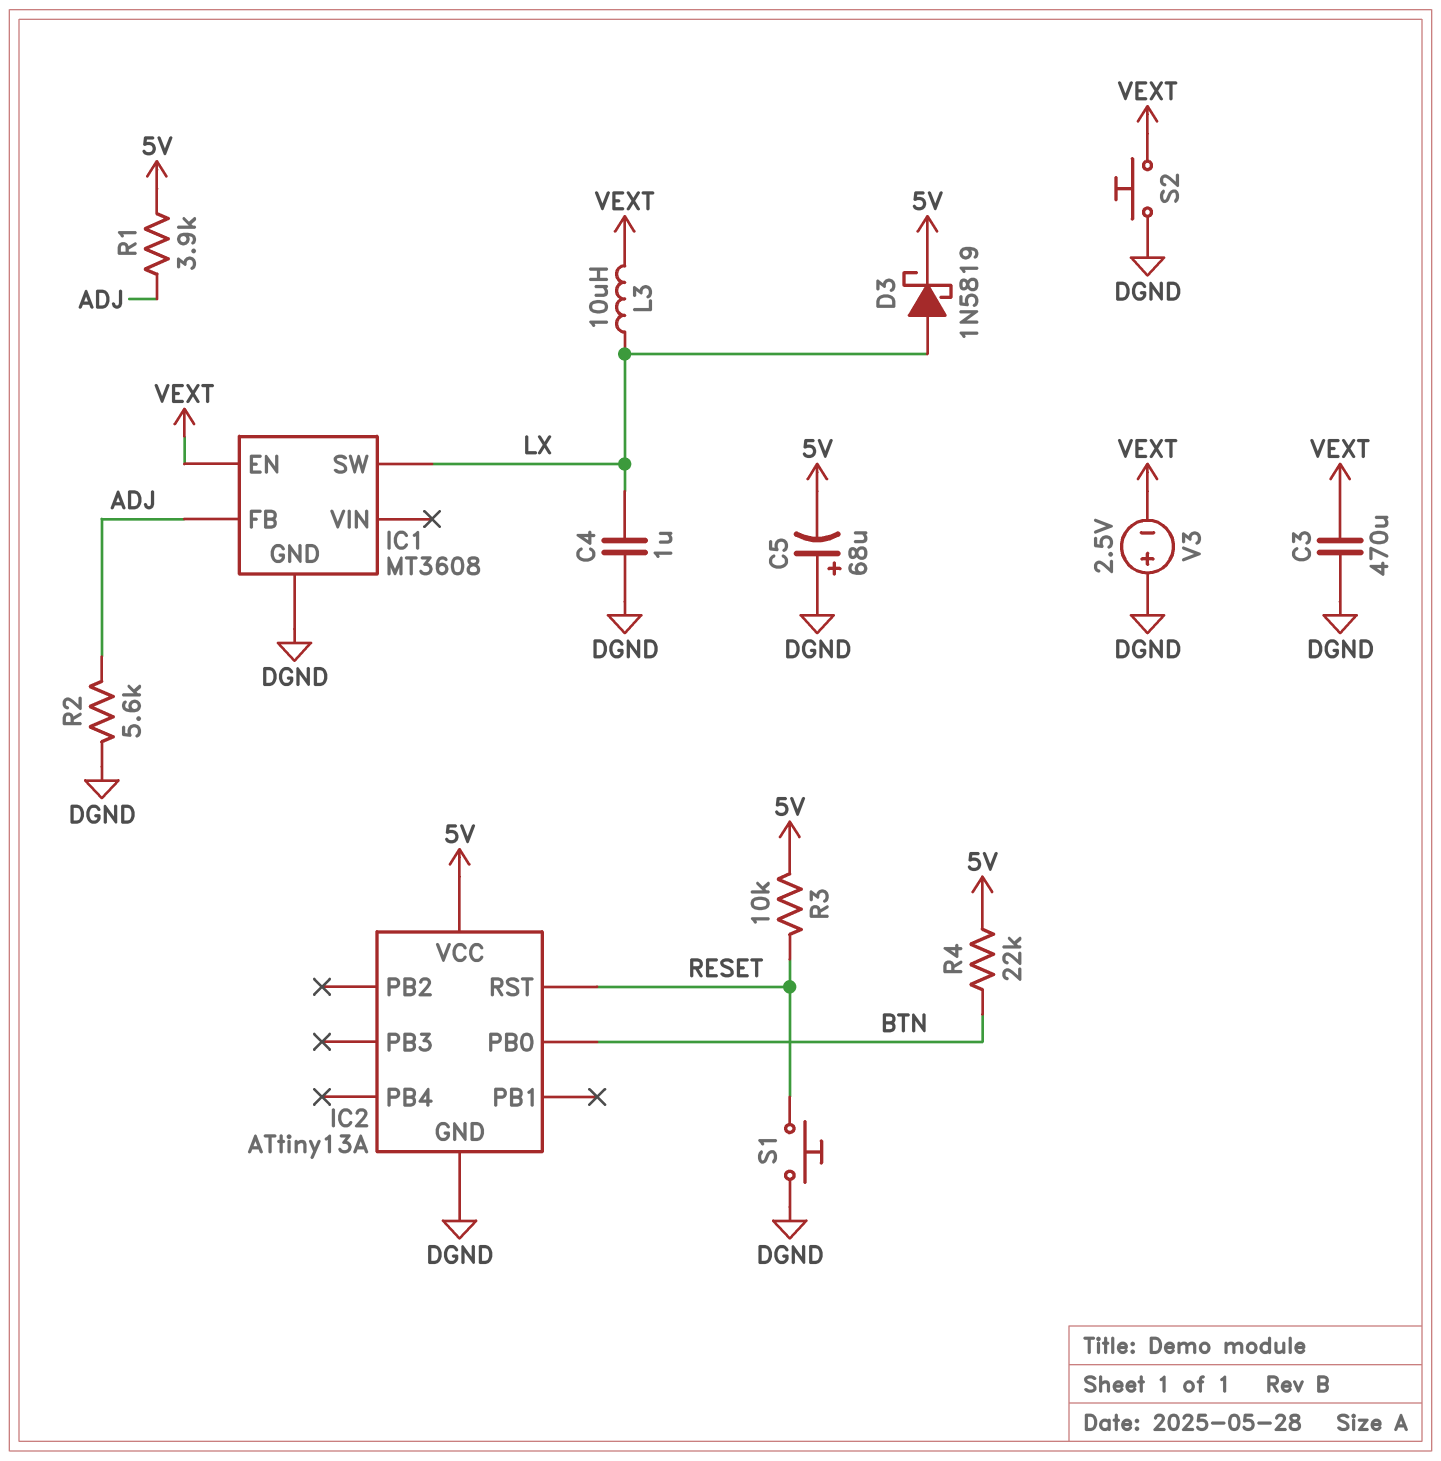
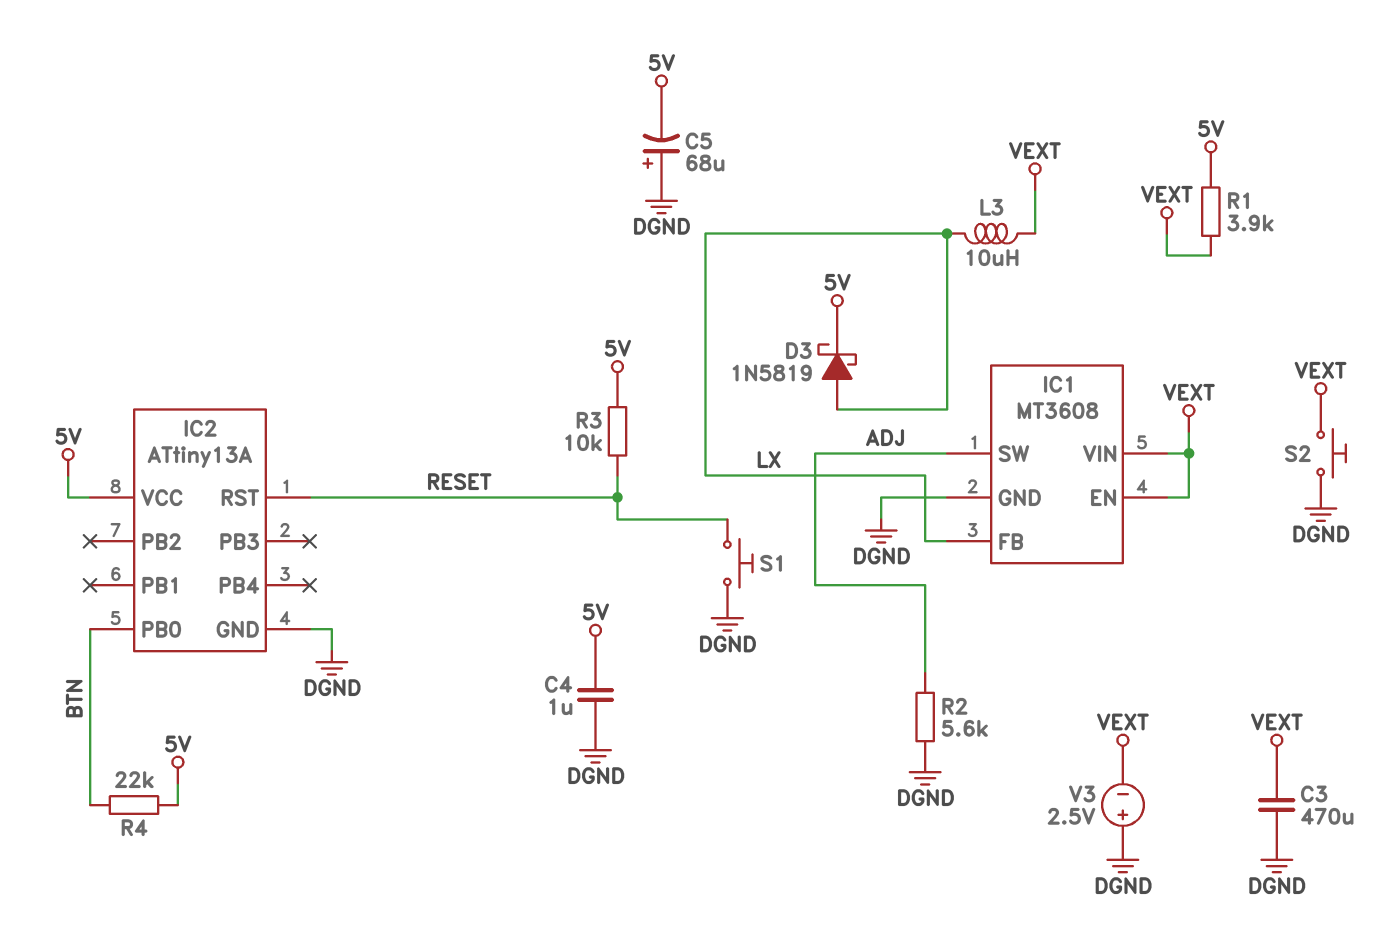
C4: 1uF (DGND, LX) -> 1uF (5V, DGND)
IC1 pin FB: ADJ -> LX
IC1 pin SW: LX -> ADJ
IC1 pin VIN: none -> VEXT
R1: 3.9k (5V, ADJ) -> 3.9k (5V, VEXT)

